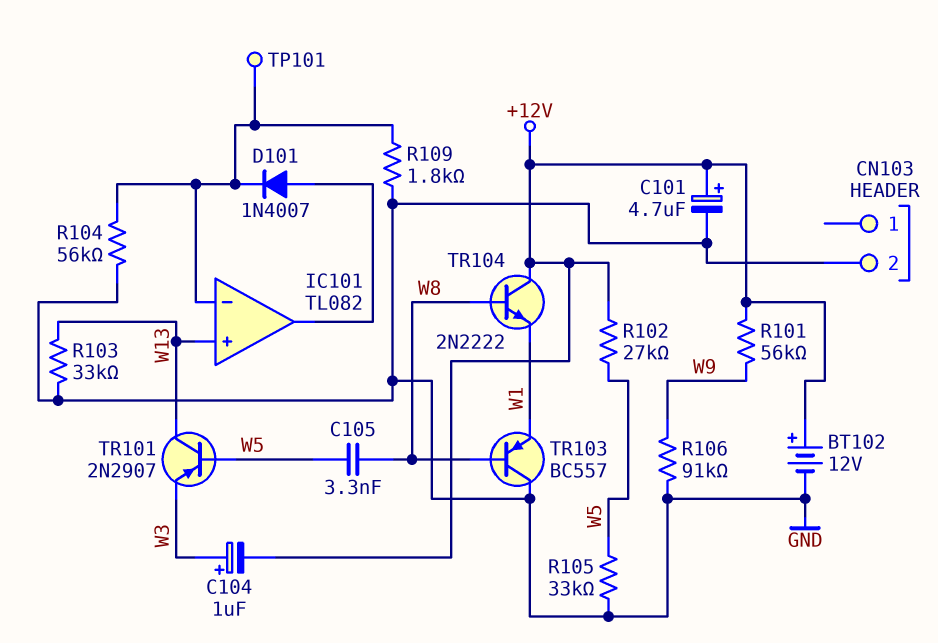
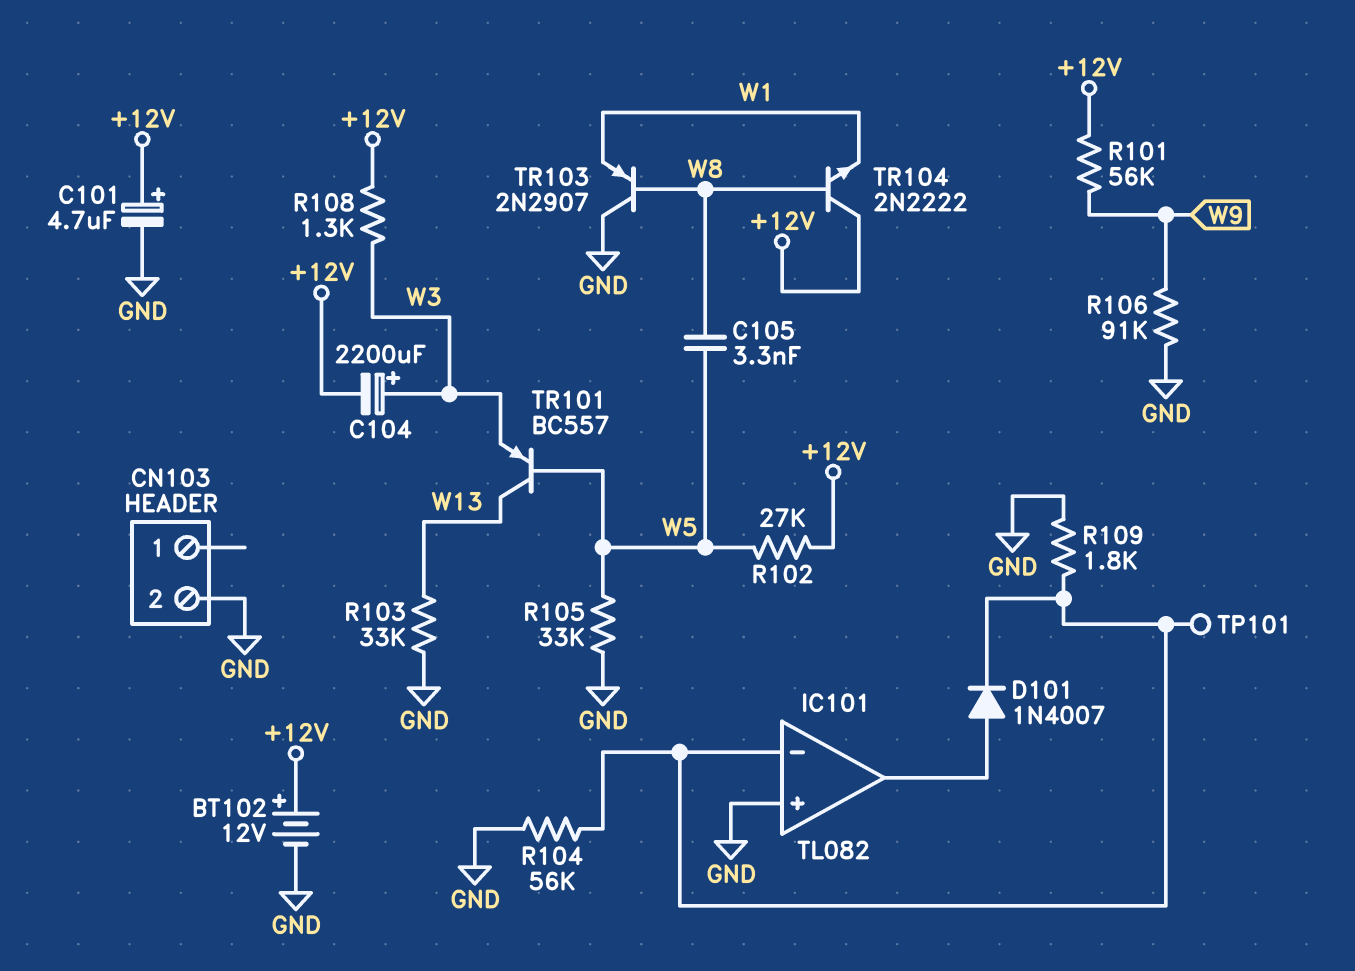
C104: 1uF (plus W3, minus +12V) -> 2200uF (plus W3, minus +12V)
IC101 pin in+: W13 -> GND
R108: none -> 1.3k (+12V, W3)
TR101: PNP 2N2907 (B W5, C W13, E W3) -> PNP BC557 (B W5, C W13, E W3)
TR103: PNP BC557 (B W8, C GND, E W1) -> PNP 2N2907 (B W8, C GND, E W1)

